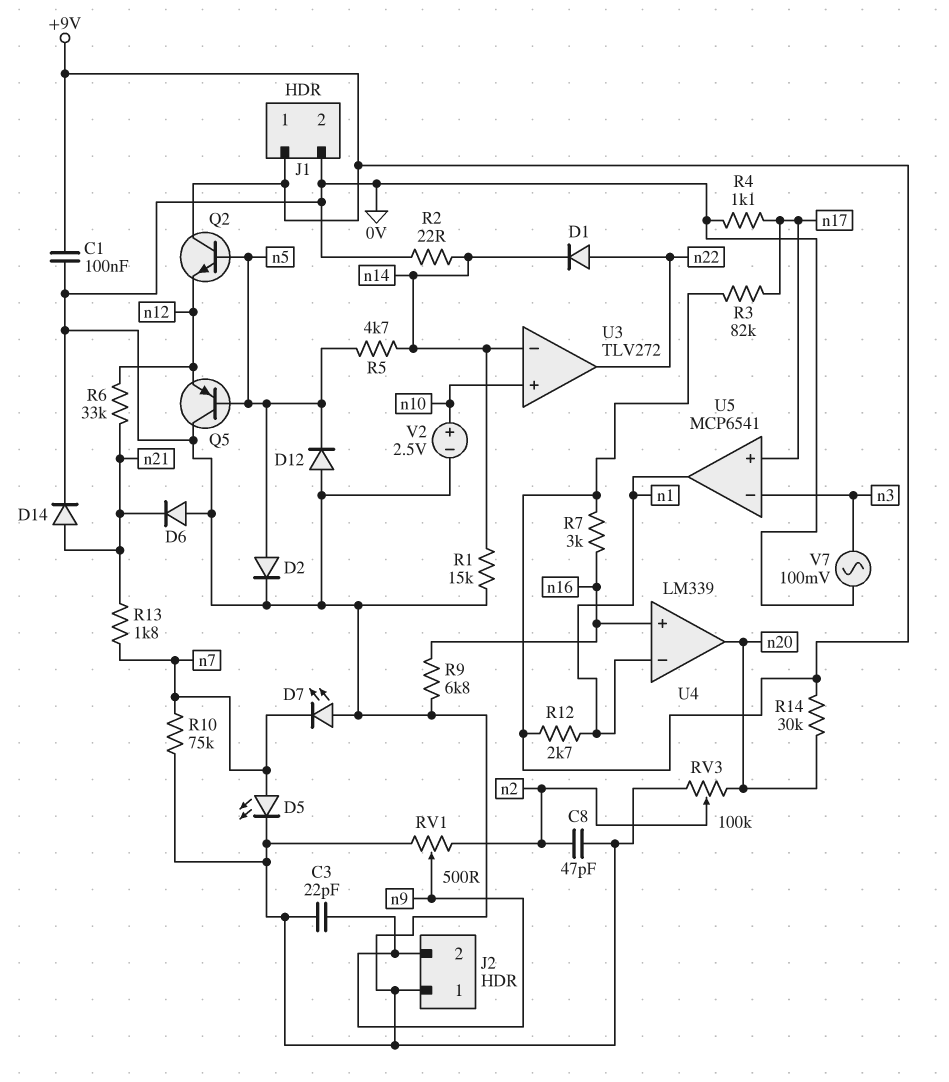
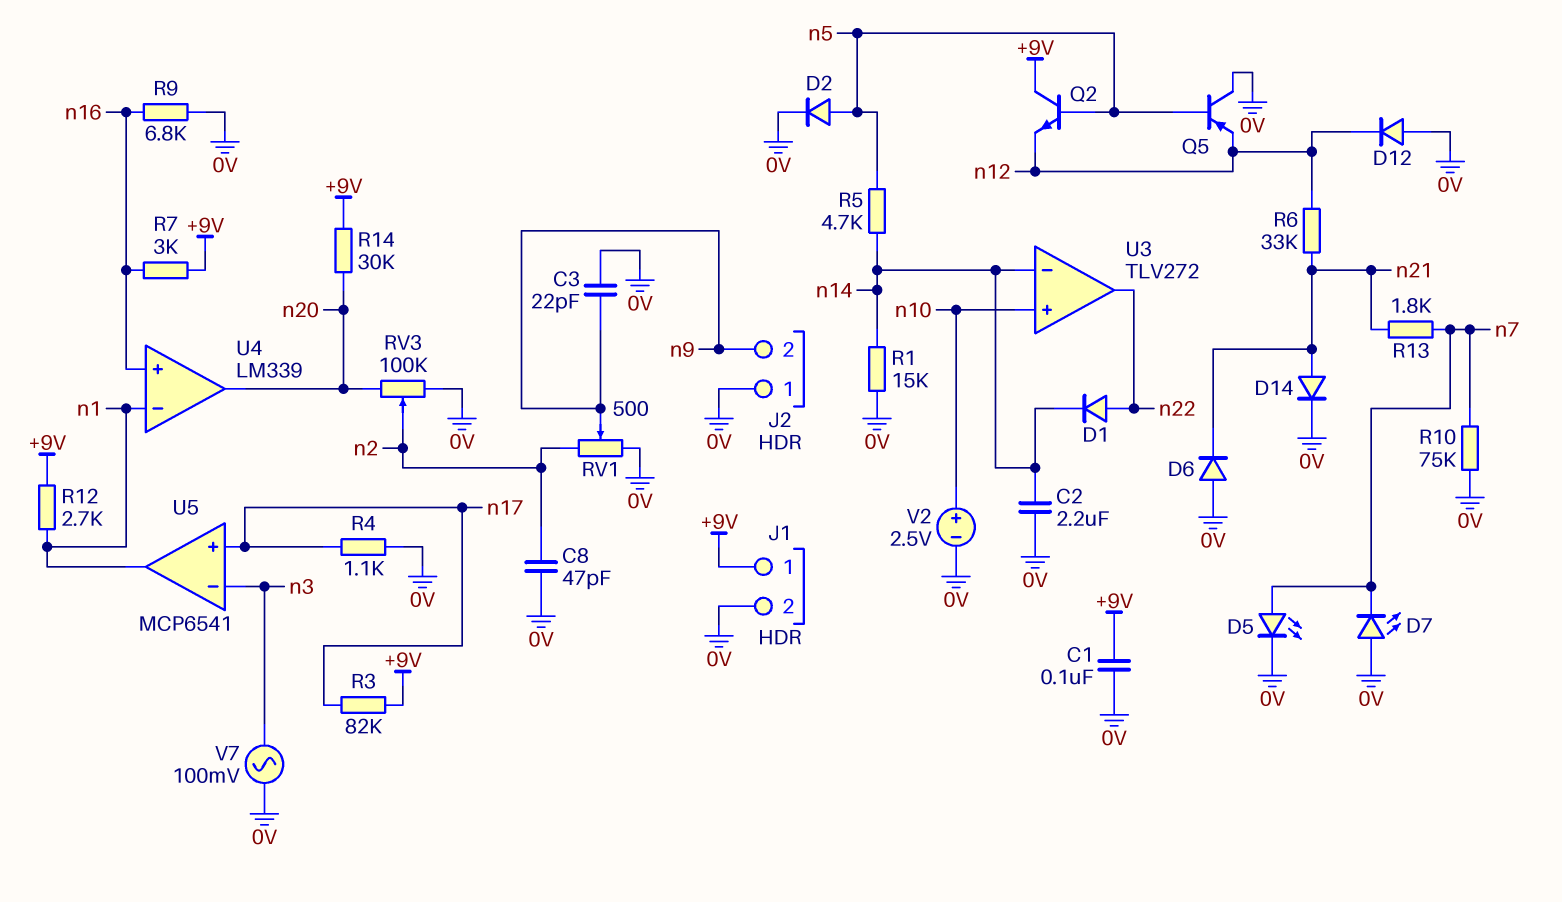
C2: none -> 2.2uF (0V, n14)
D12: diode (A 0V, K n5) -> diode (A 0V, K n12)
R2: 22 (0V, n14) -> none

